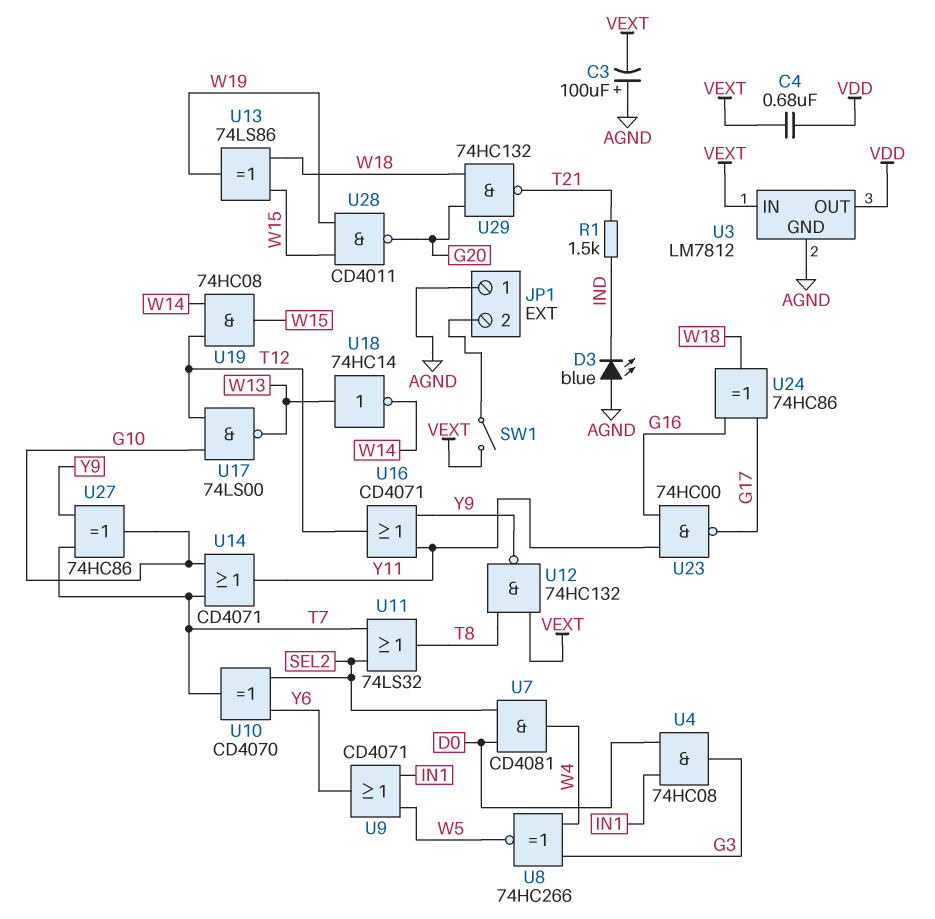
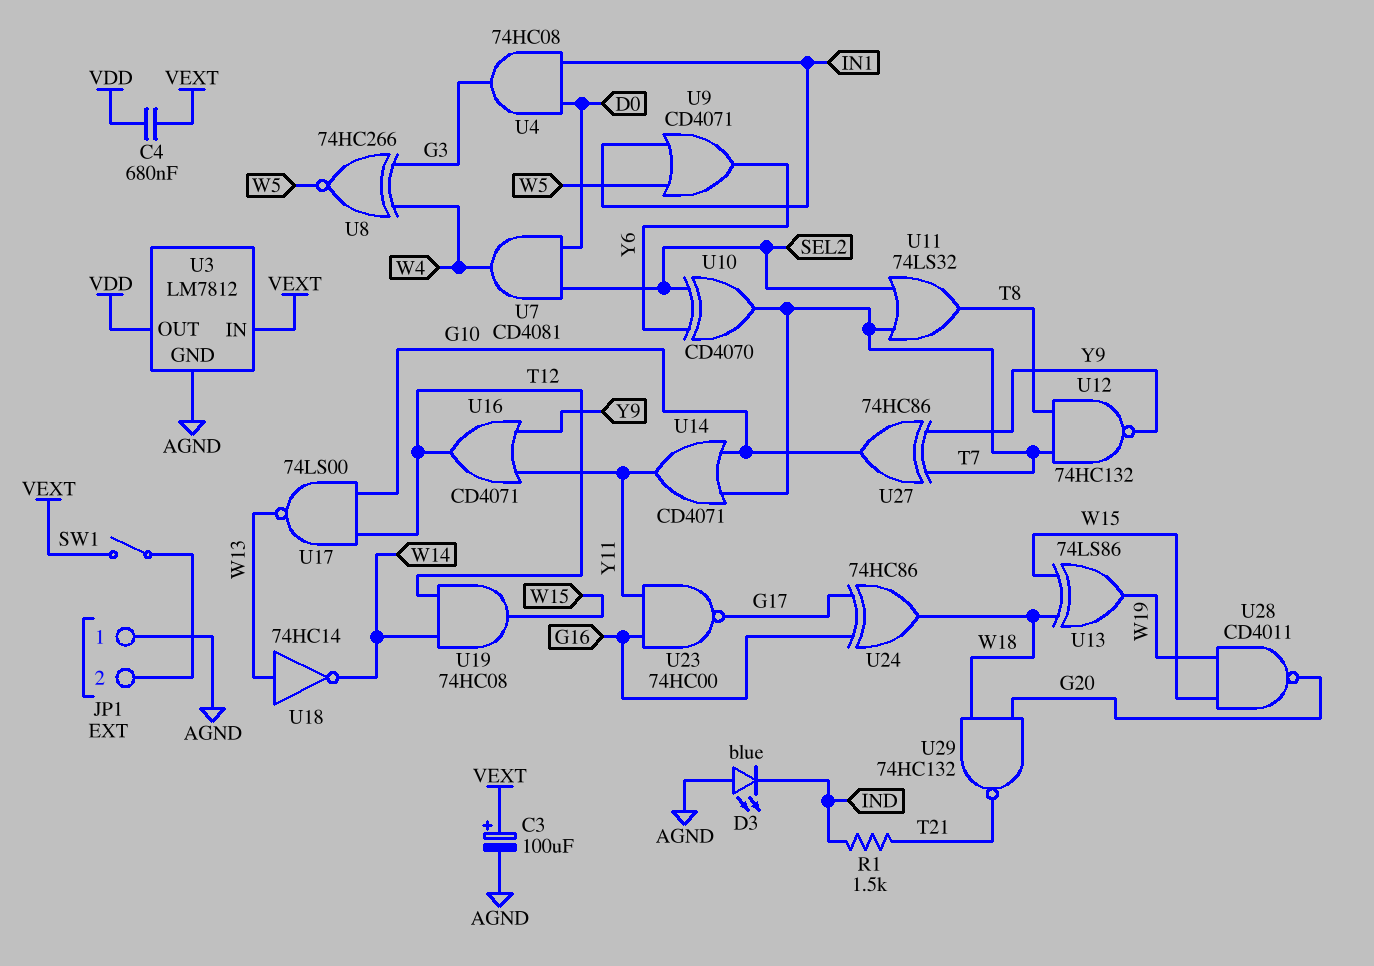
C3: 100uF (plus AGND, minus VEXT) -> 100uF (plus VEXT, minus AGND)
U12: NAND 74HC132 (in T8, in VEXT, out Y9) -> NAND 74HC132 (in T7, in T8, out Y9)

